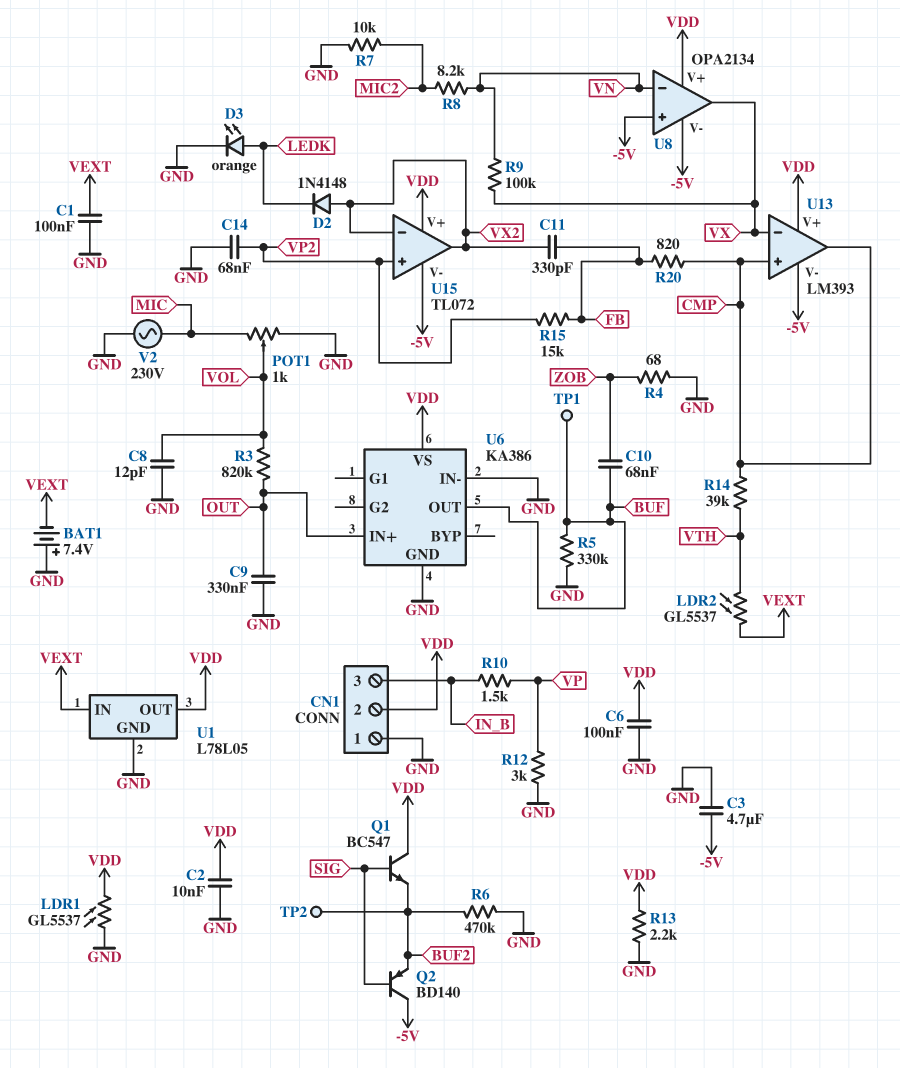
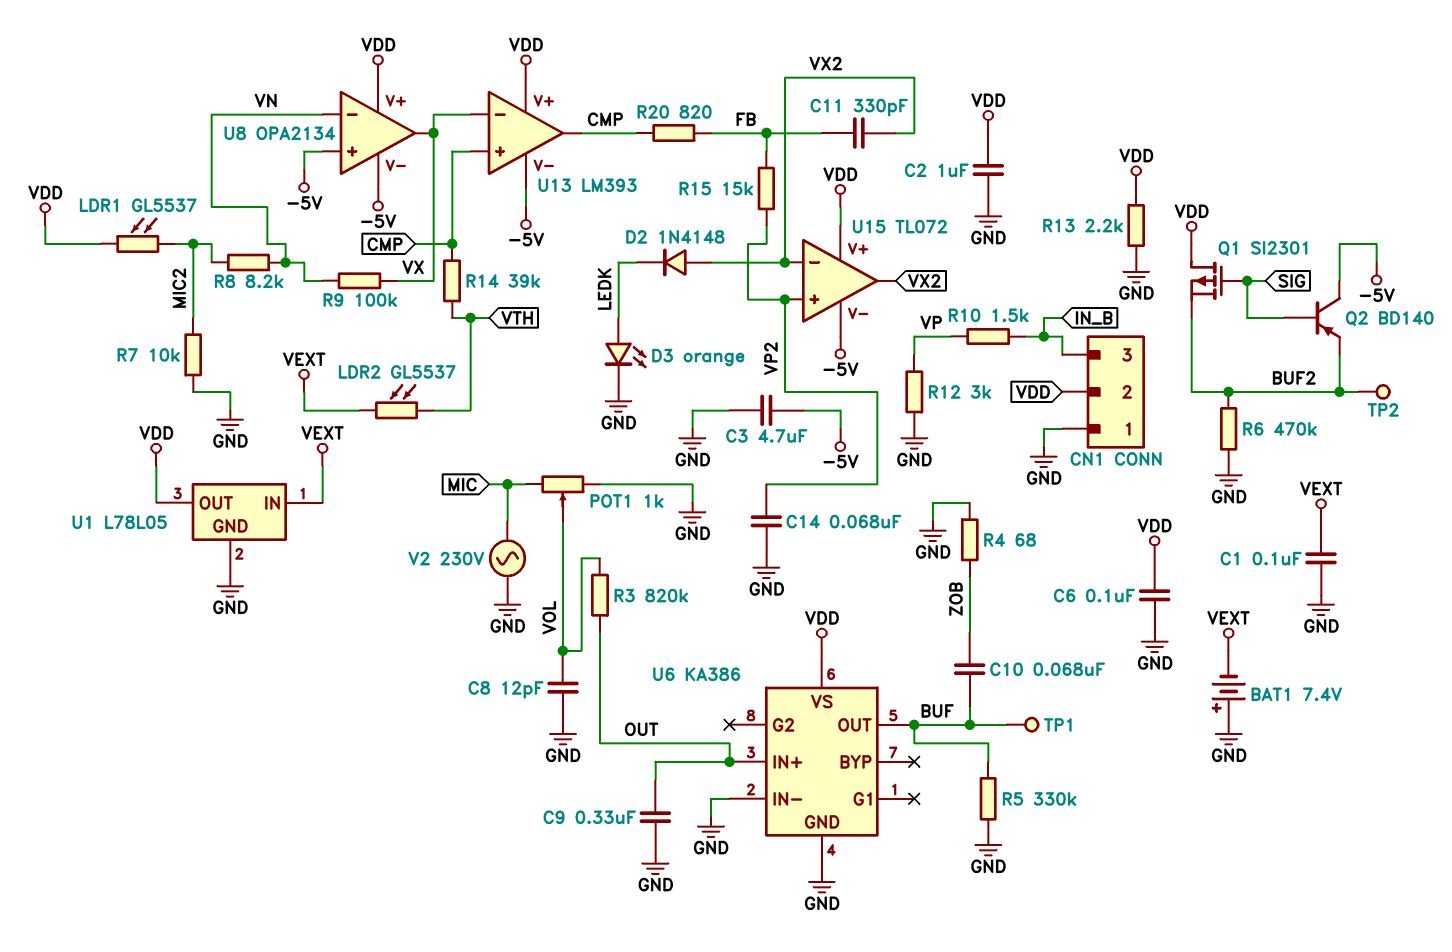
C2: 10nF (GND, VDD) -> 1uF (GND, VDD)
LDR1: GL5537 (GND, VDD) -> GL5537 (MIC2, VDD)
Q1: NPN BC547 (B SIG, C VDD, E BUF2) -> PMOS SI2301 (G SIG, D VDD, S BUF2)

